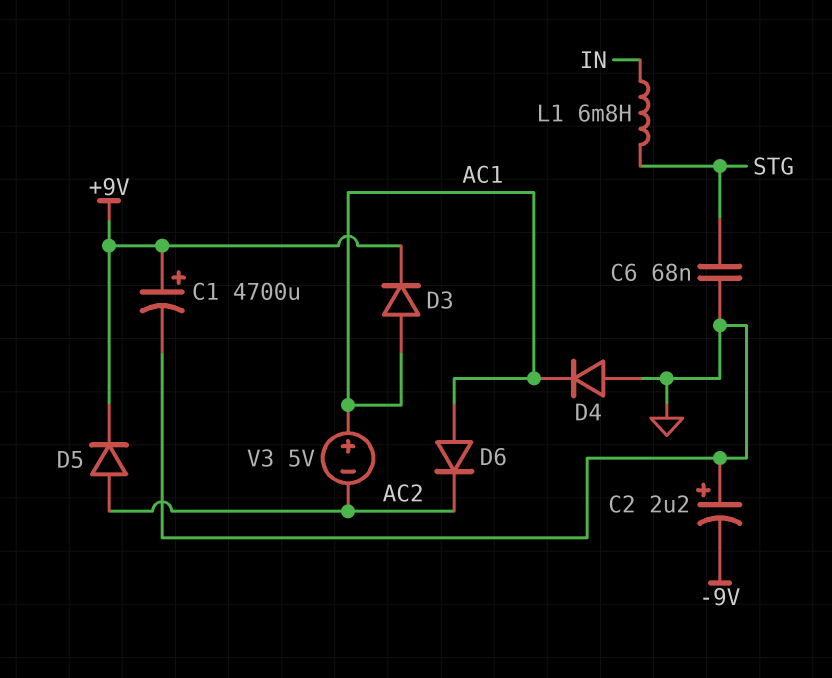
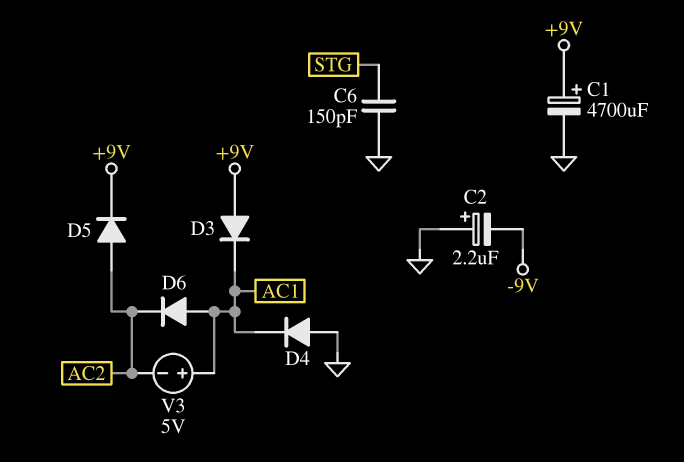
C6: 68nF (GND, STG) -> 150pF (GND, STG)
D3: diode (A AC1, K +9V) -> diode (A +9V, K AC1)
L1: 6.8mH (IN, STG) -> none

